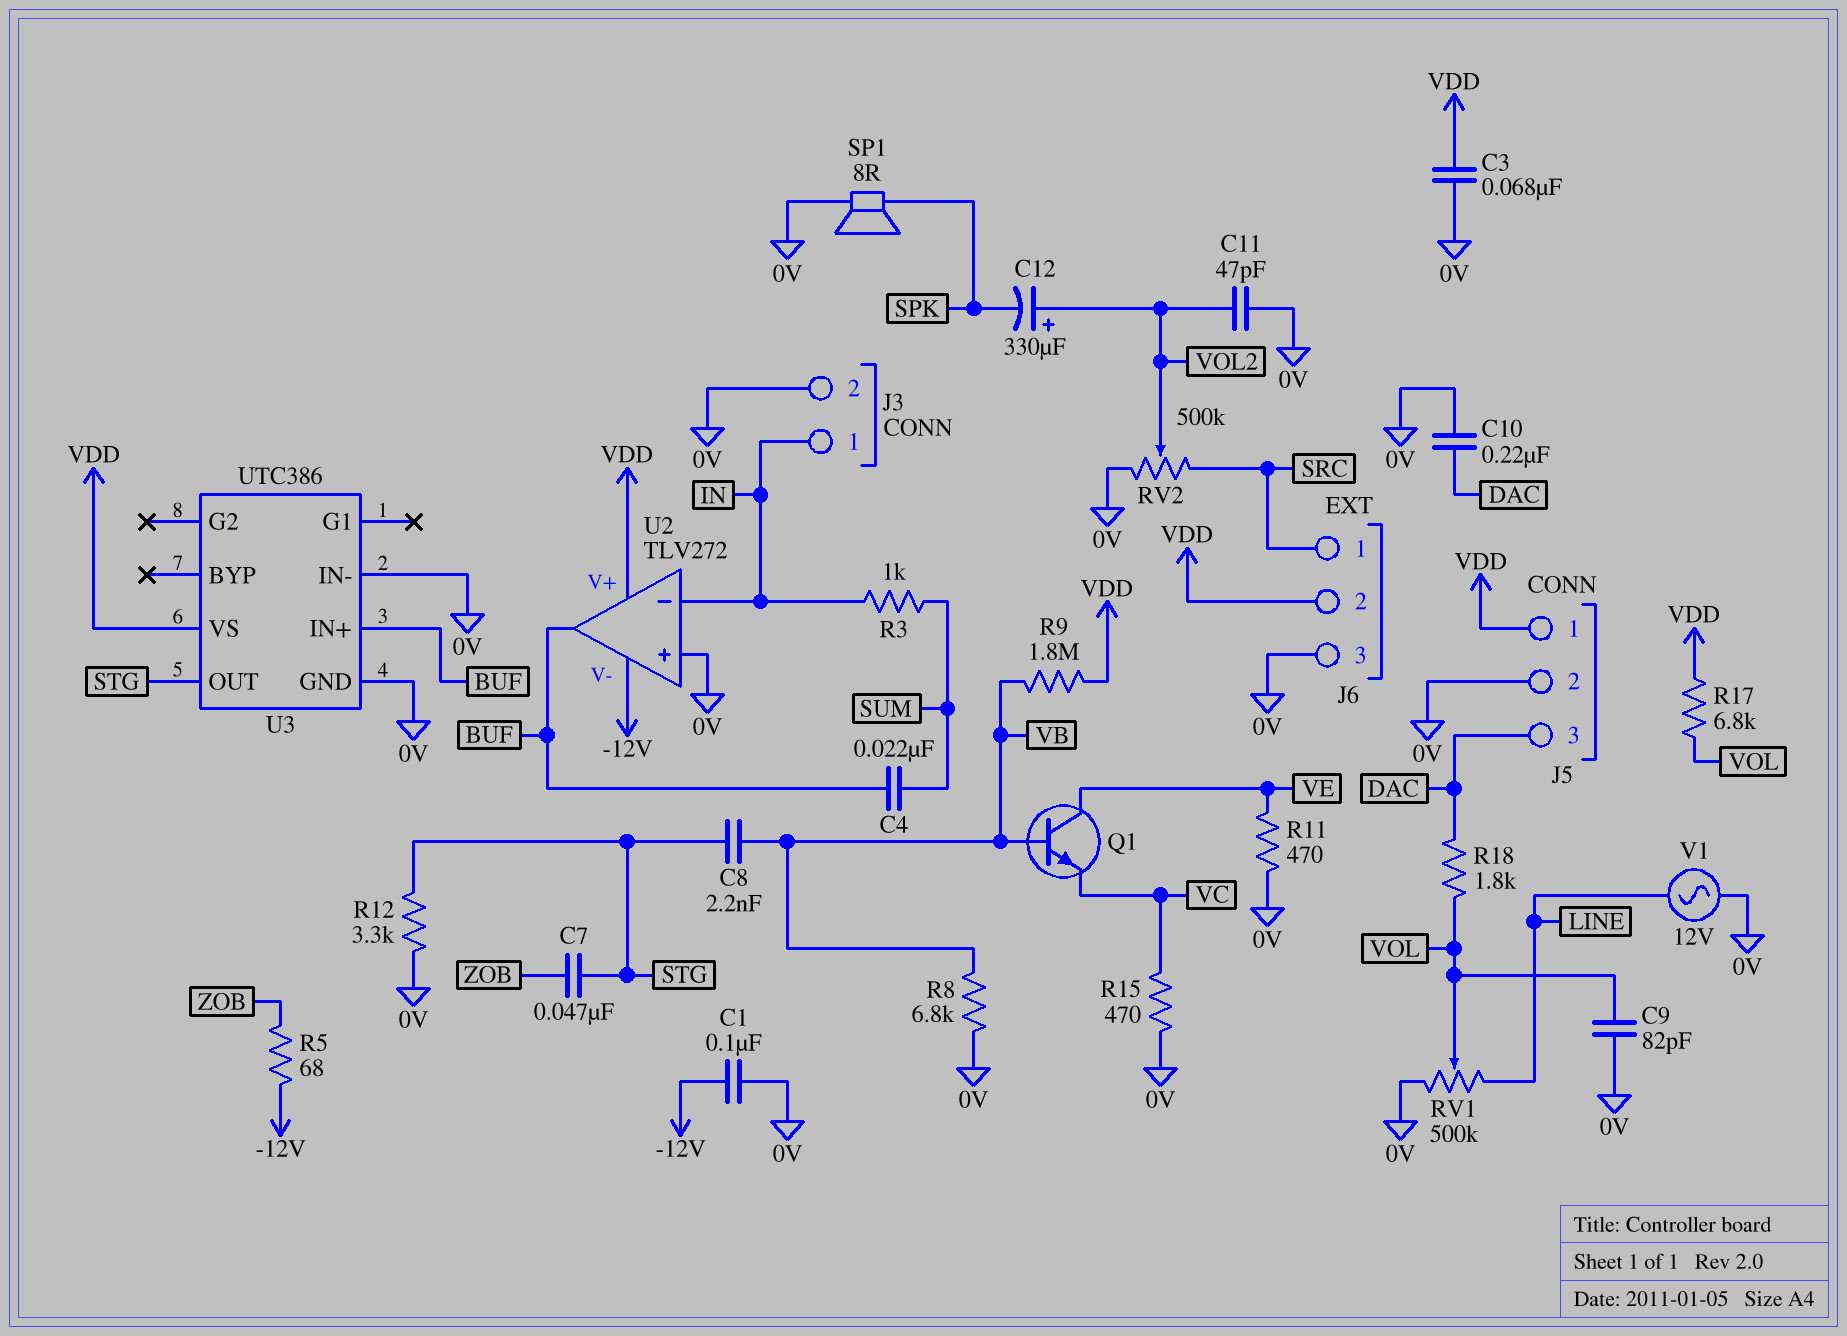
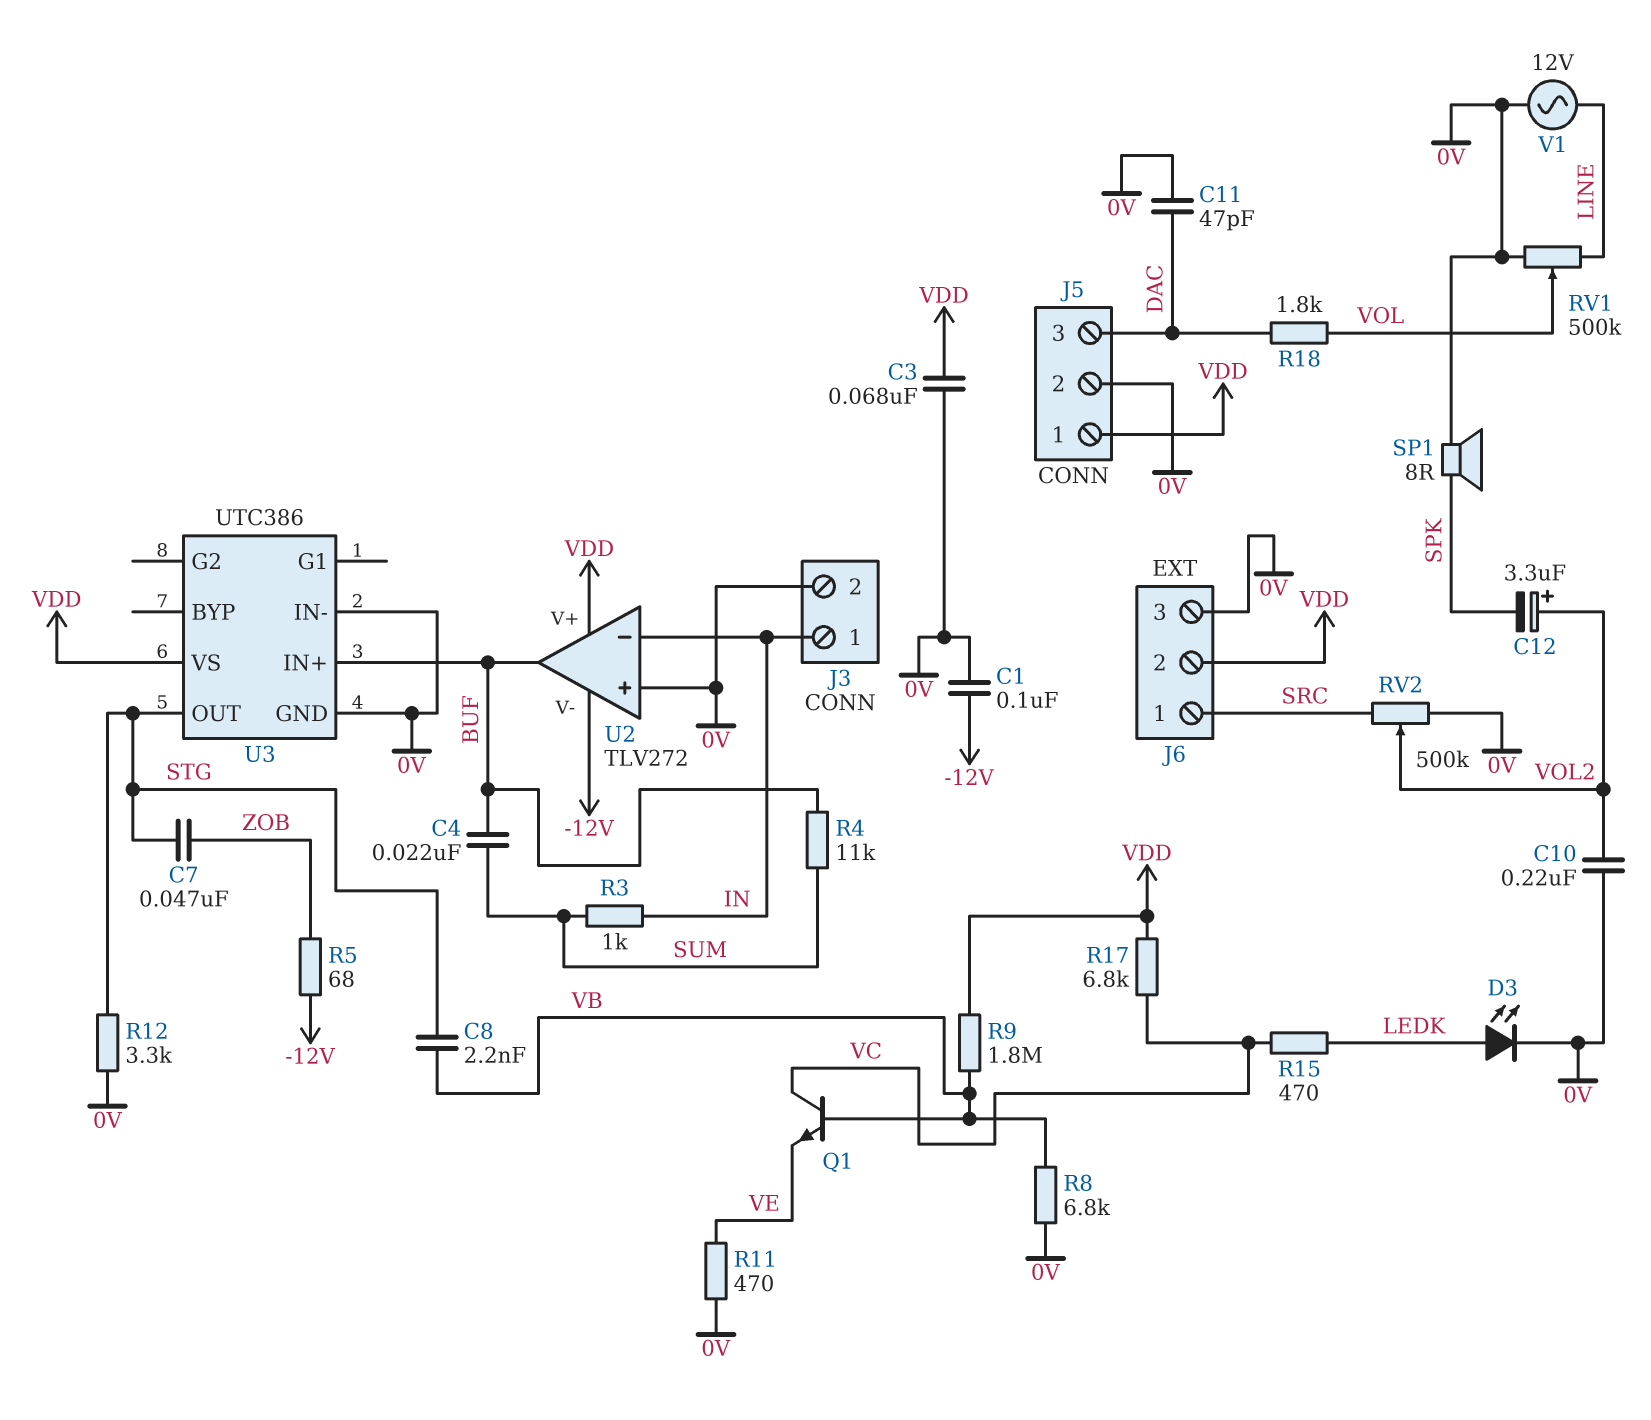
C9: 82pF (0V, VOL) -> none
C10: 220nF (0V, DAC) -> 220nF (0V, VOL2)
C11: 47pF (0V, VOL2) -> 47pF (0V, DAC)
C12: 330uF (plus VOL2, minus SPK) -> 3.3uF (plus VOL2, minus SPK)
D3: none -> LED (A LEDK, K 0V)
Q1: NPN (B VB, C VE, E VC) -> NPN (B VB, C VC, E VE)
R4: none -> 11k (BUF, SUM)
R15: 470 (0V, VC) -> 470 (LEDK, VC)
R17: 6.8k (VDD, VOL) -> 6.8k (VC, VDD)

